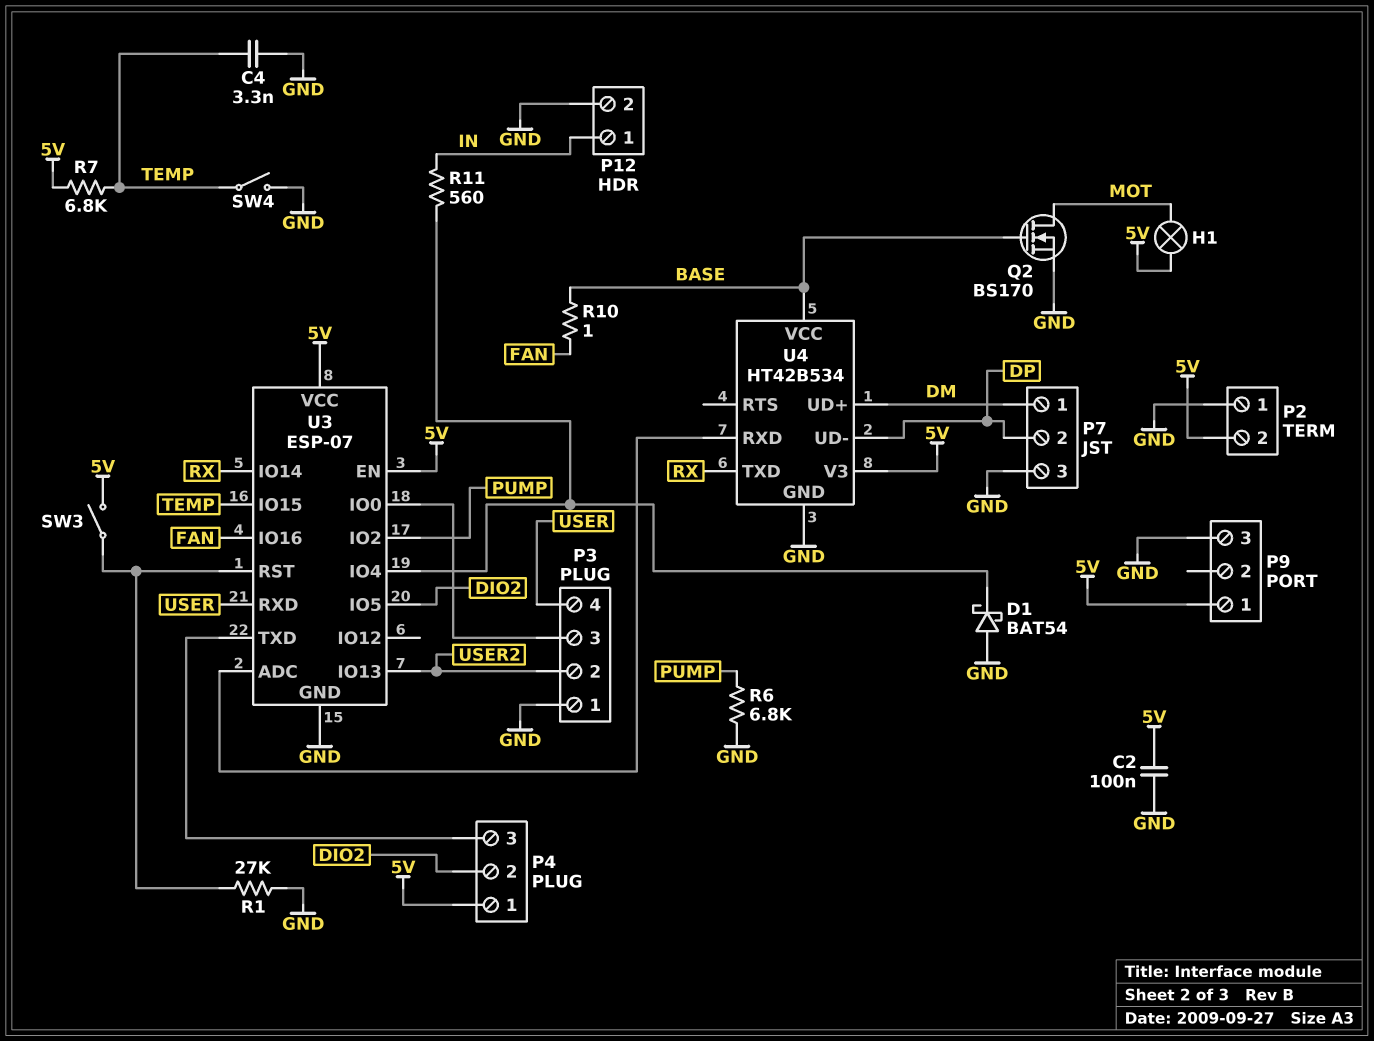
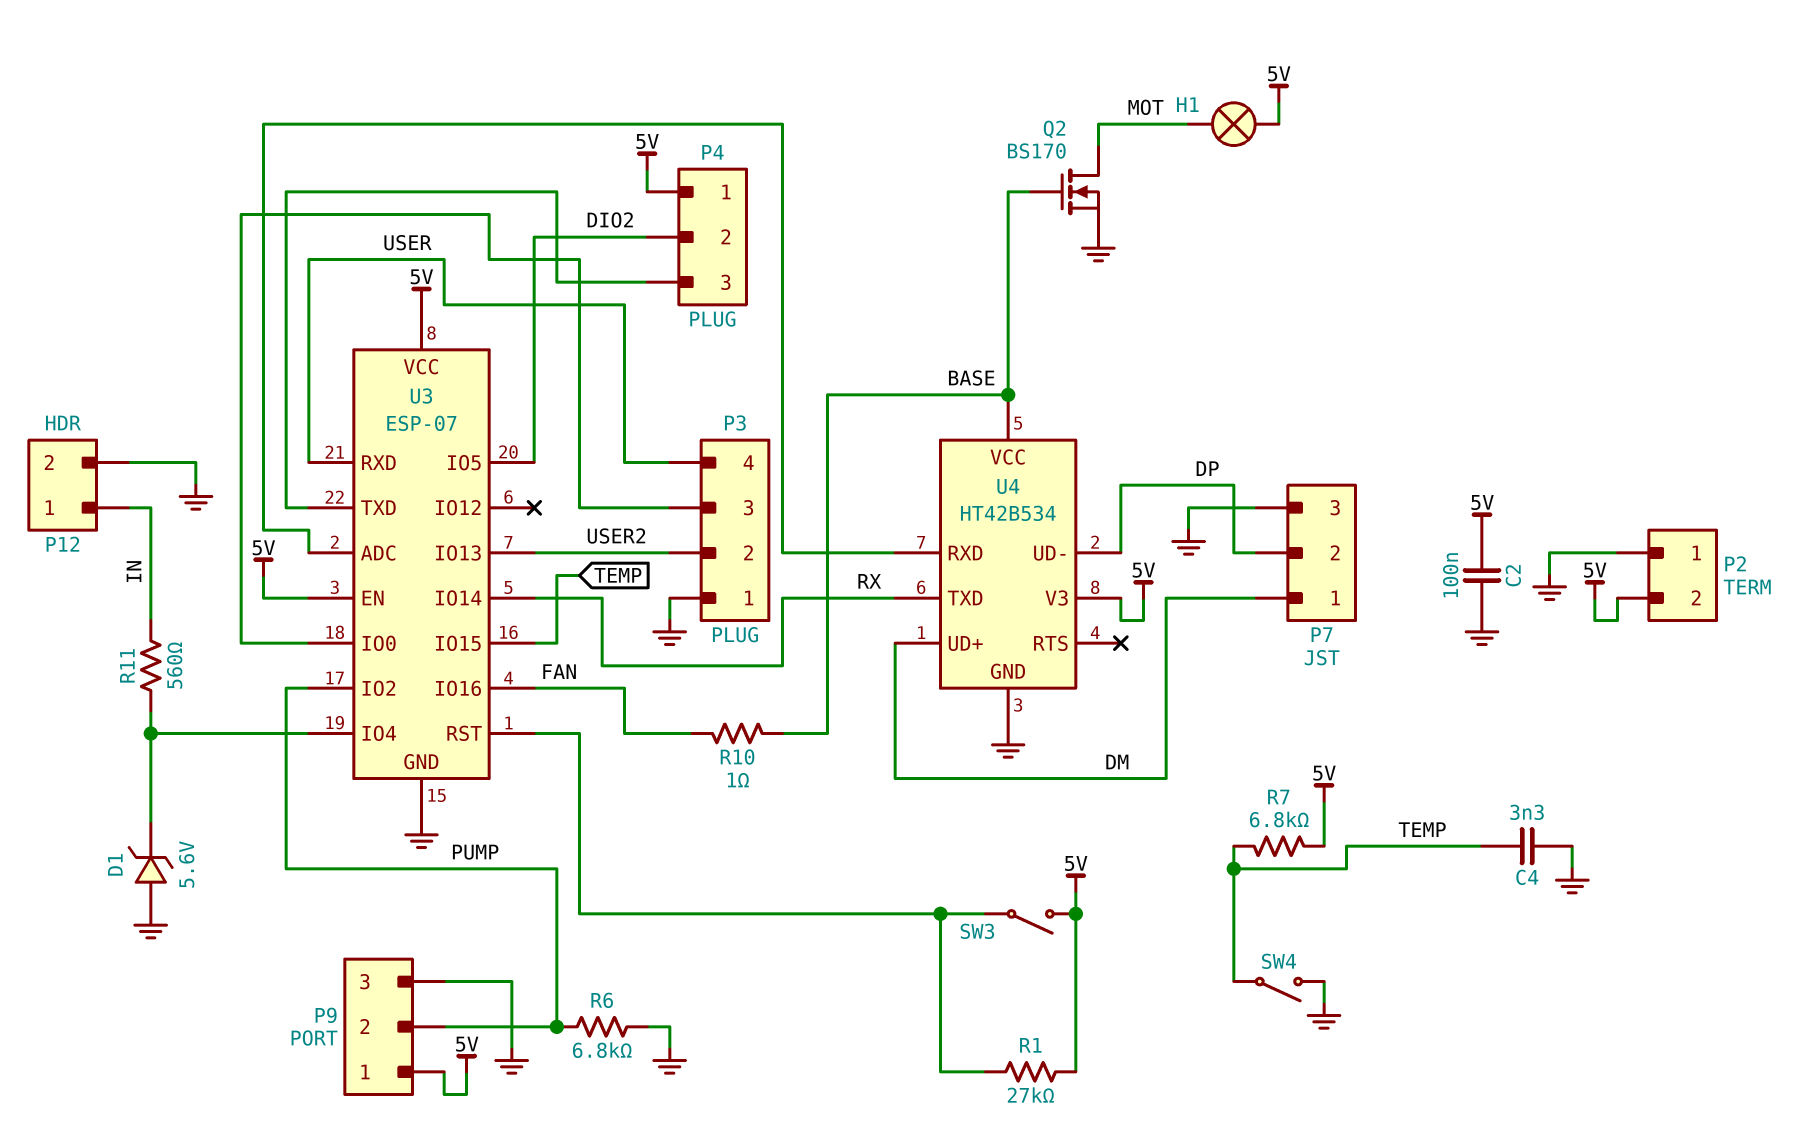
D1: schottky BAT54 (A GND, K U3/IO4) -> zener 5.6V (A GND, K U3/IO4)
P9 pin 2: none -> PUMP
R1: 27k (GND, U3/RST) -> 27k (5V, U3/RST)

